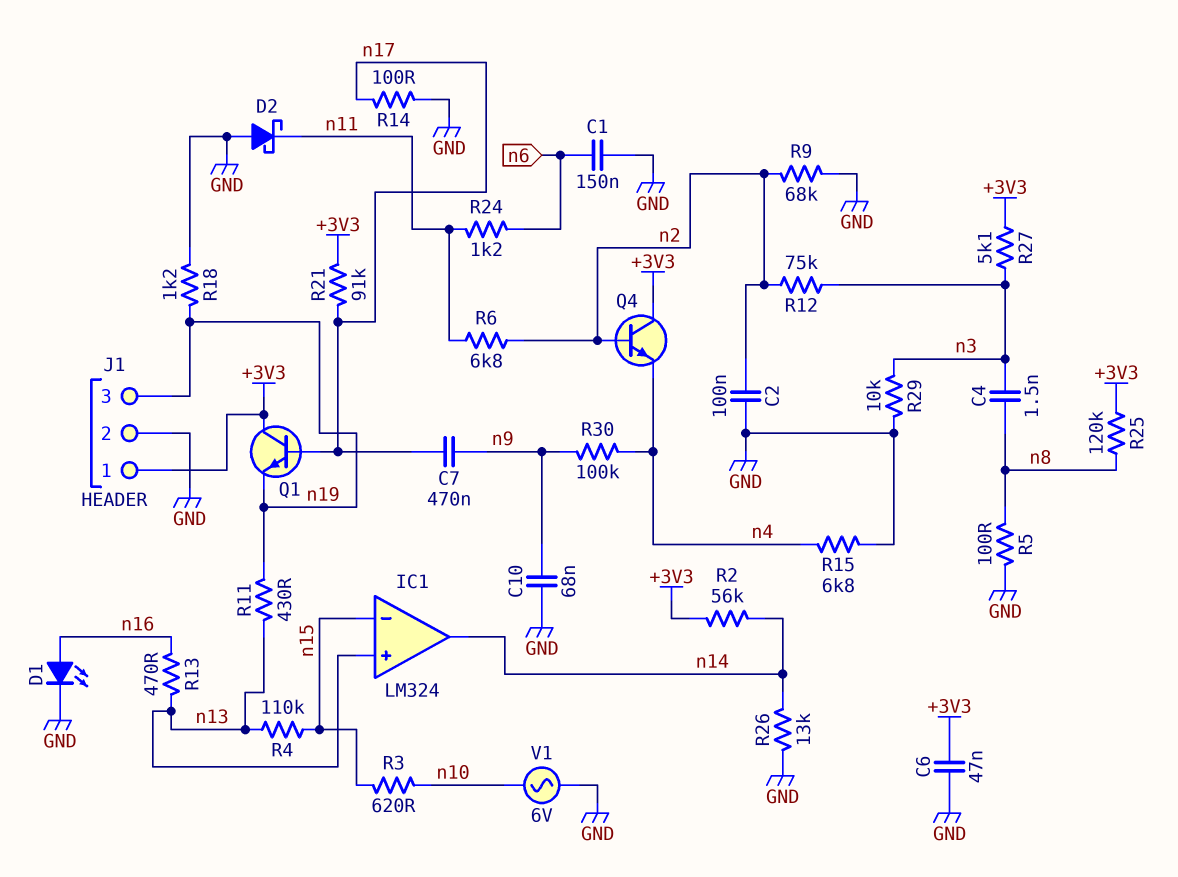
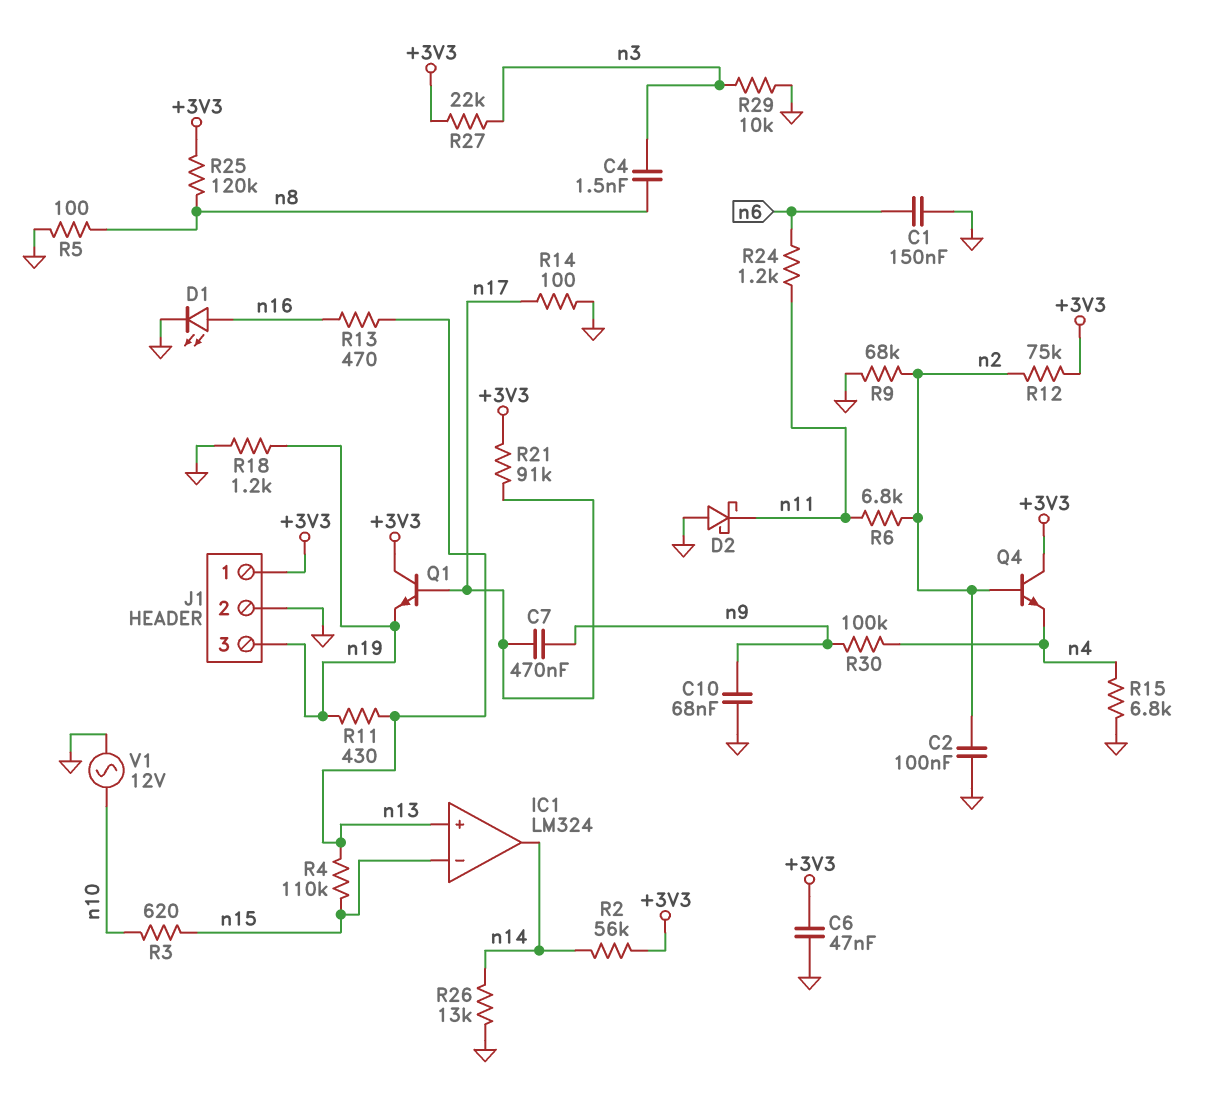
R12: 75k (n2, n3) -> 75k (+3V3, n2)
R27: 5.1k (+3V3, n3) -> 22k (+3V3, n3)
V1: AC 6V (GND, n10) -> AC 12V (GND, n10)

